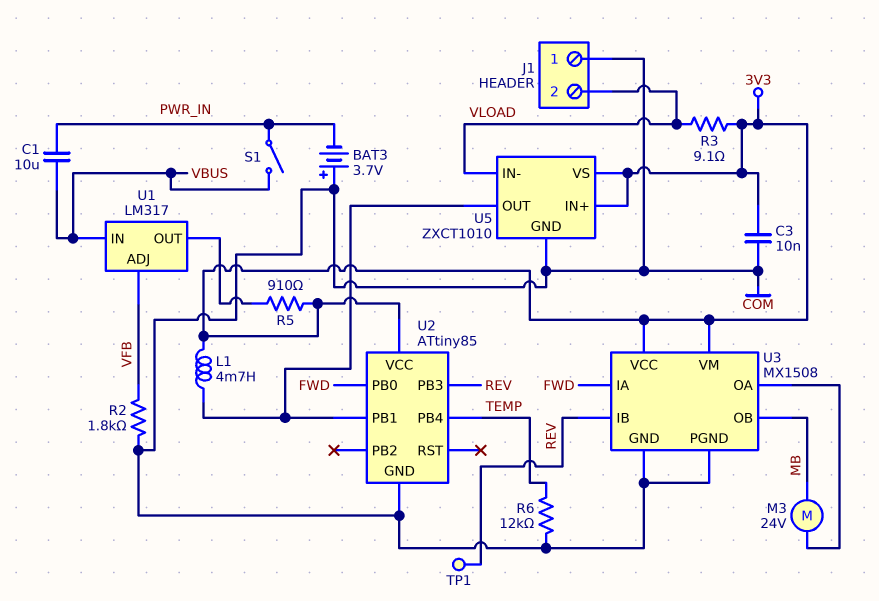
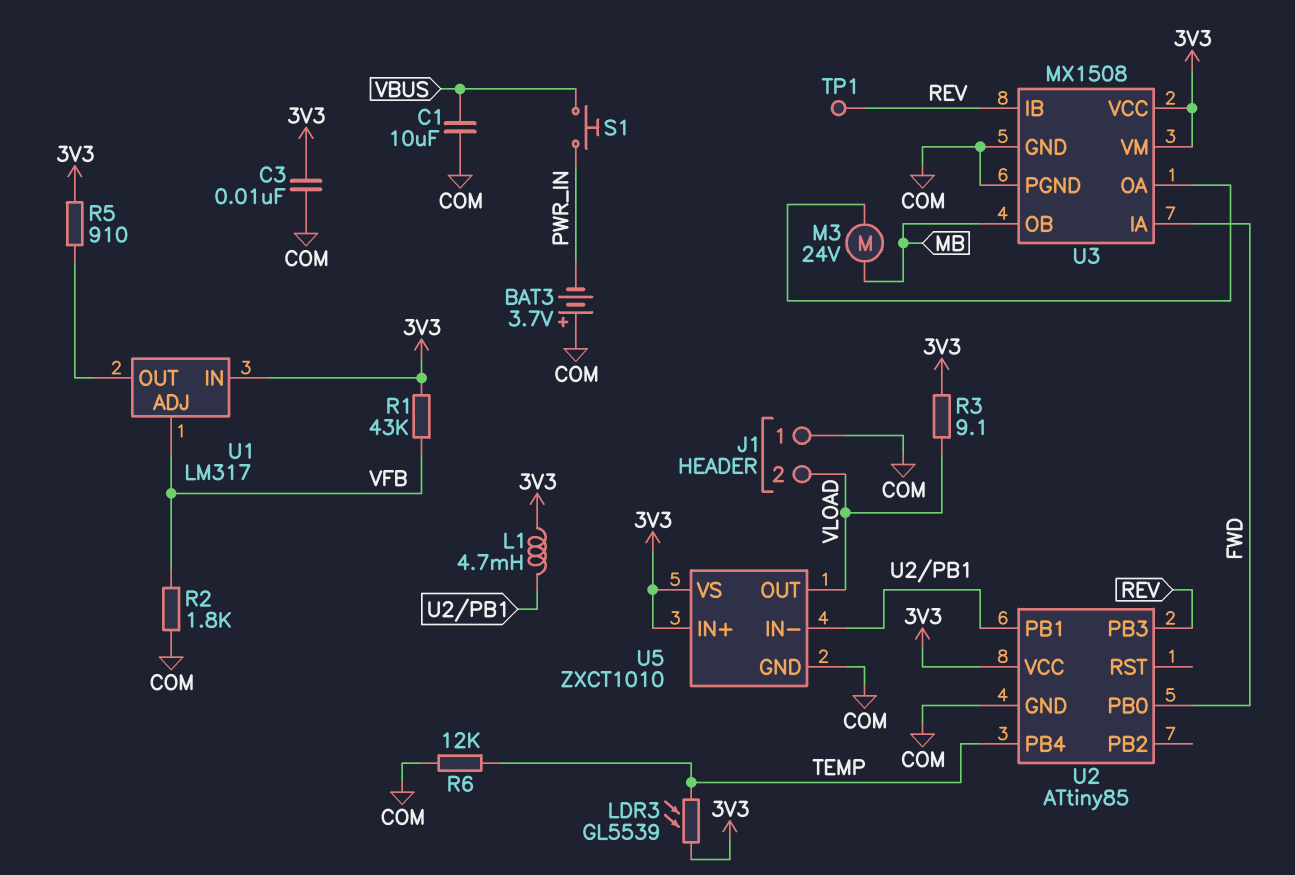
C1: 10uF (PWR_IN, VBUS) -> 10uF (COM, VBUS)
LDR3: none -> GL5539 (3V3, TEMP)
R1: none -> 43k (3V3, VFB)
S1: switch (PWR_IN, VBUS) -> button (PWR_IN, VBUS)
U1 pin IN: VBUS -> 3V3
U5 pin IN-: VLOAD -> U2/PB1
U5 pin OUT: U2/PB1 -> VLOAD

